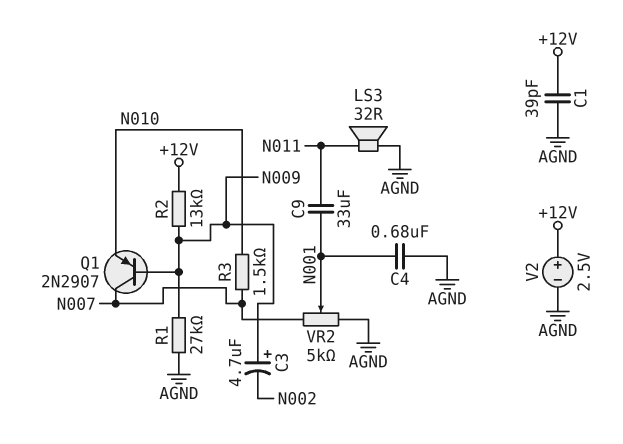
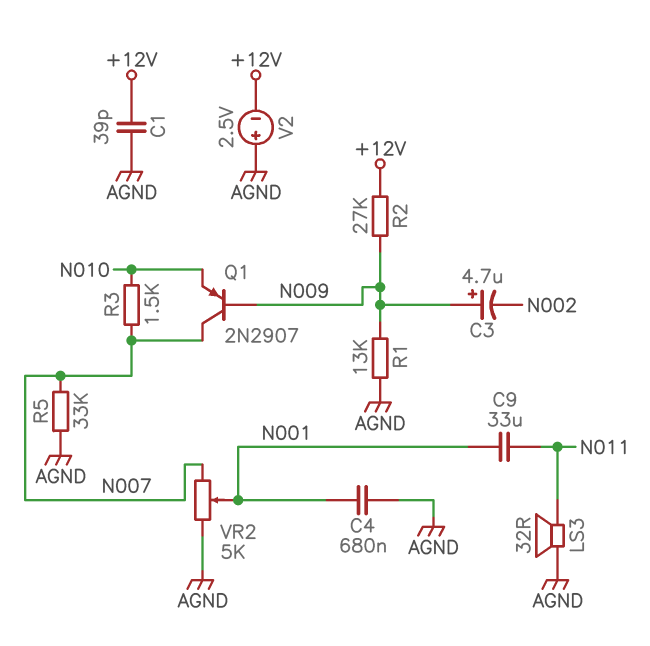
R1: 27k (AGND, N009) -> 13k (AGND, N009)
R2: 13k (+12V, N009) -> 27k (+12V, N009)
R5: none -> 33k (AGND, N007)
V2: 2.5V (plus +12V, minus AGND) -> 2.5V (plus AGND, minus +12V)

